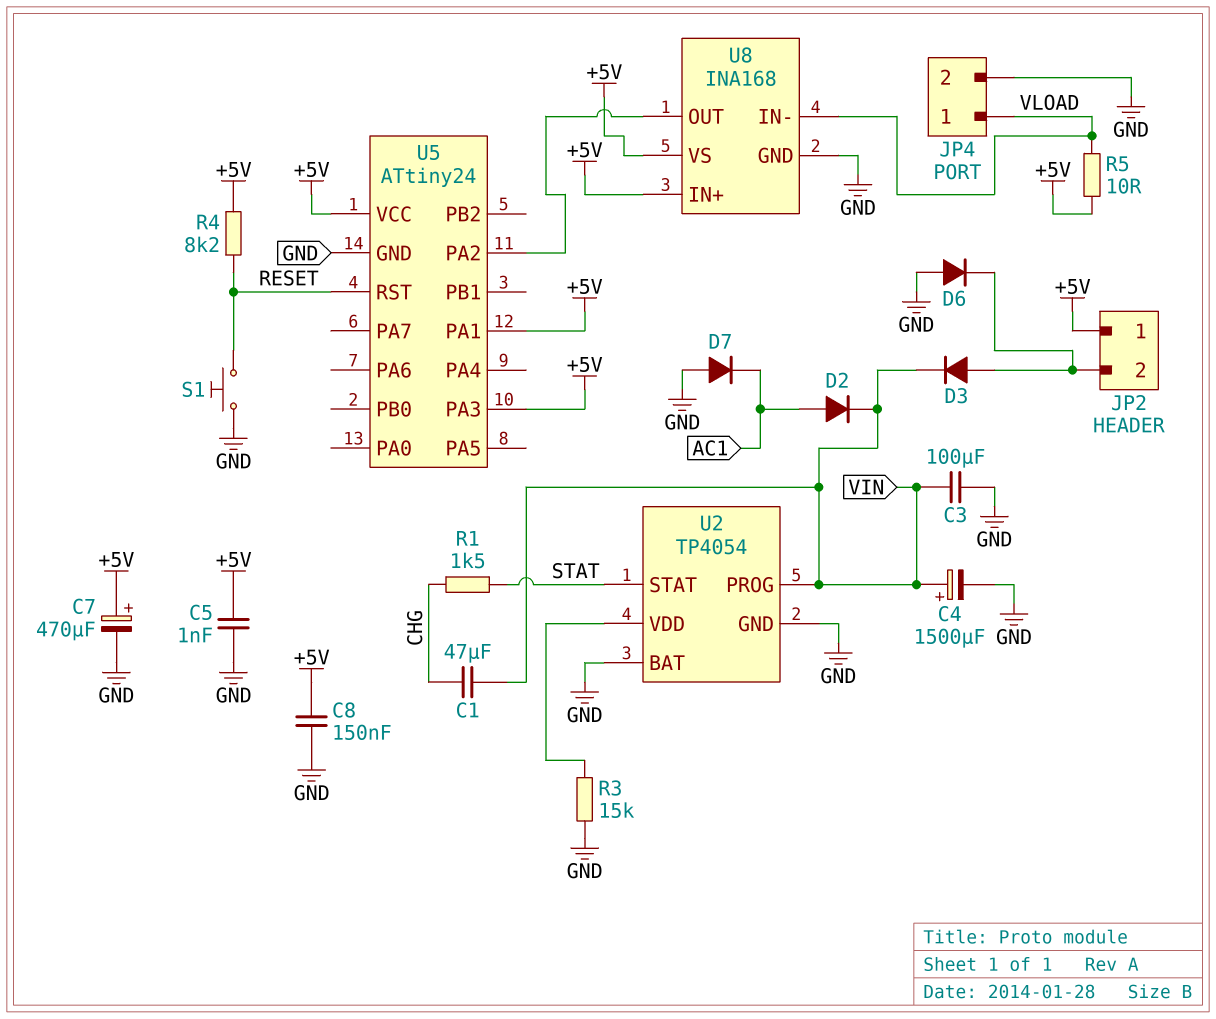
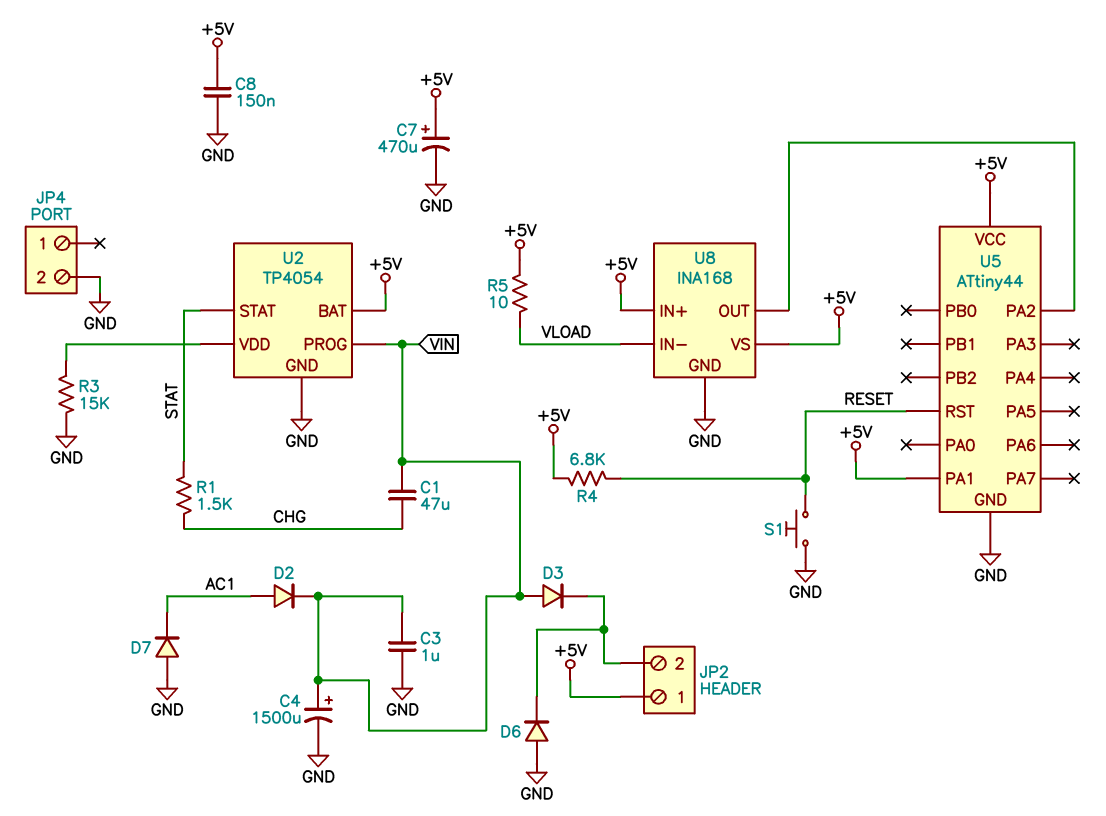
C3: 100uF (GND, VIN) -> 1uF (GND, VIN)
C5: 1nF (+5V, GND) -> none
D3: diode (A JP2/2, K VIN) -> diode (A VIN, K JP2/2)
JP4 pin 1: VLOAD -> none
R4: 8.2k (+5V, RESET) -> 6.8k (+5V, RESET)
U2 pin BAT: GND -> +5V
U5: ATtiny24 -> ATtiny44
U5 pin PA3: +5V -> none

